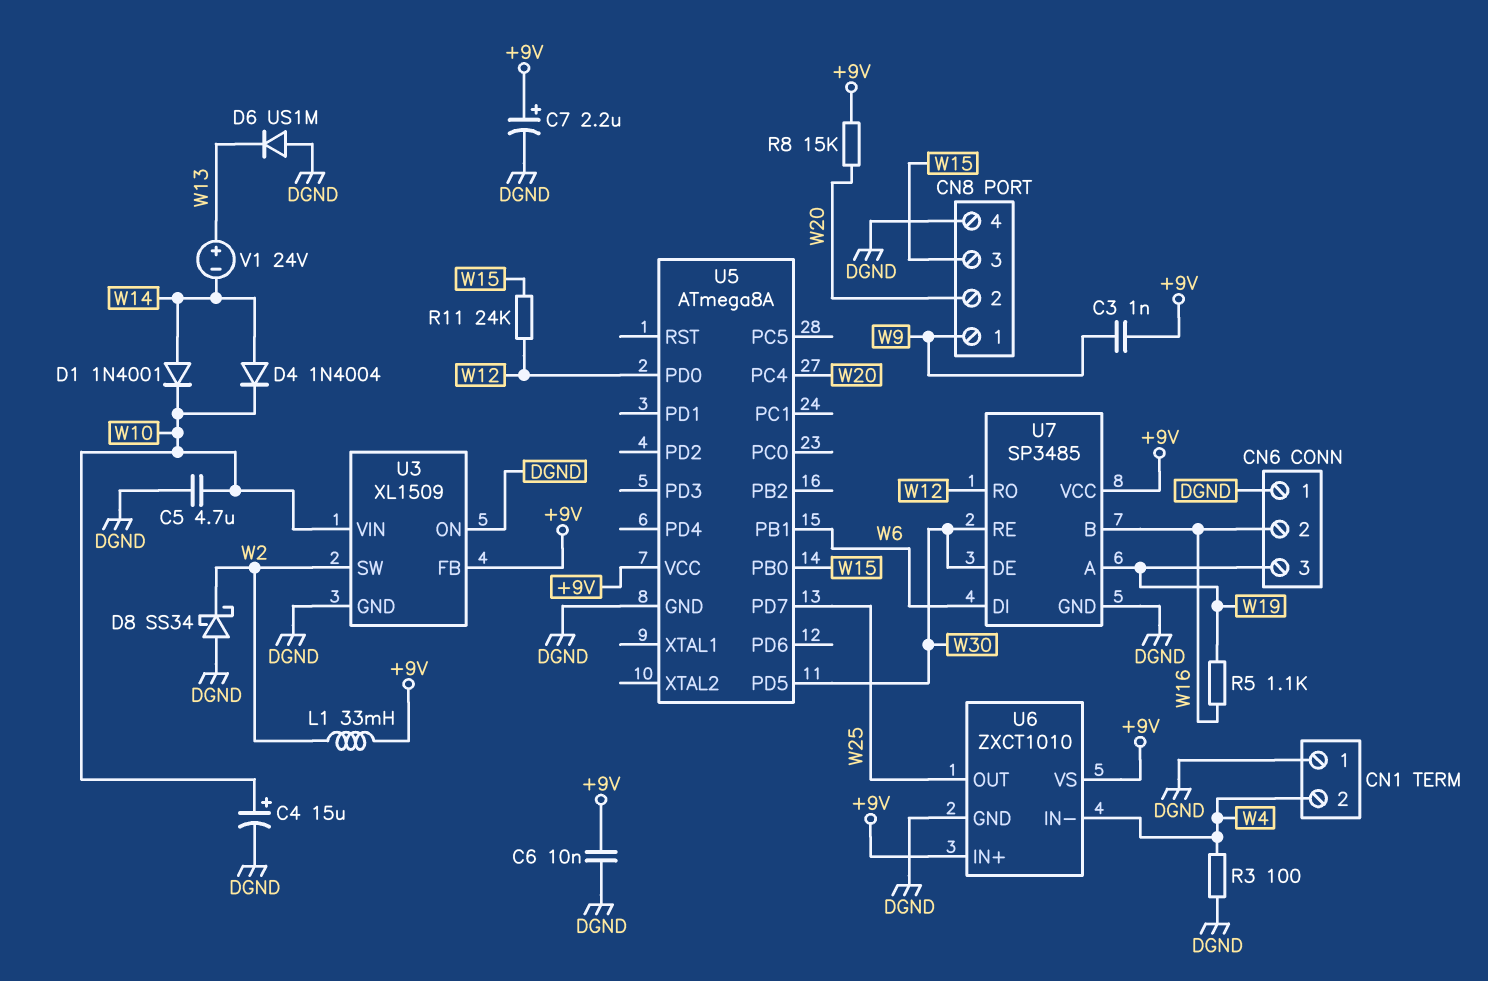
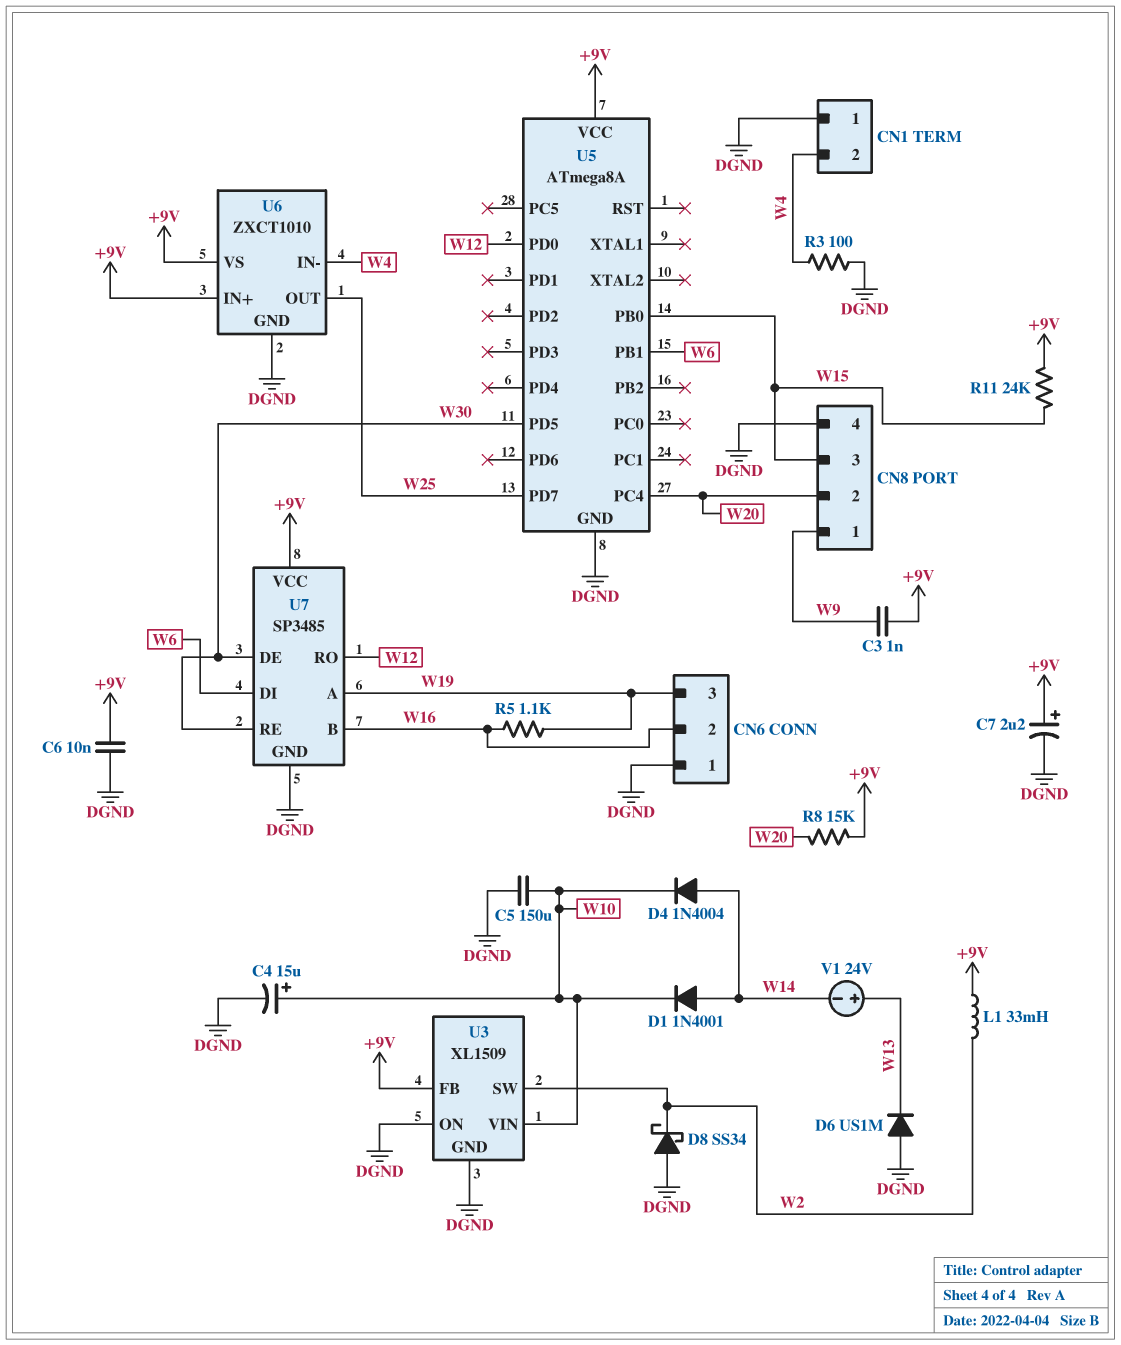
C5: 4.7uF (DGND, W10) -> 150uF (DGND, W10)
R11: 24k (W12, W15) -> 24k (+9V, W15)

